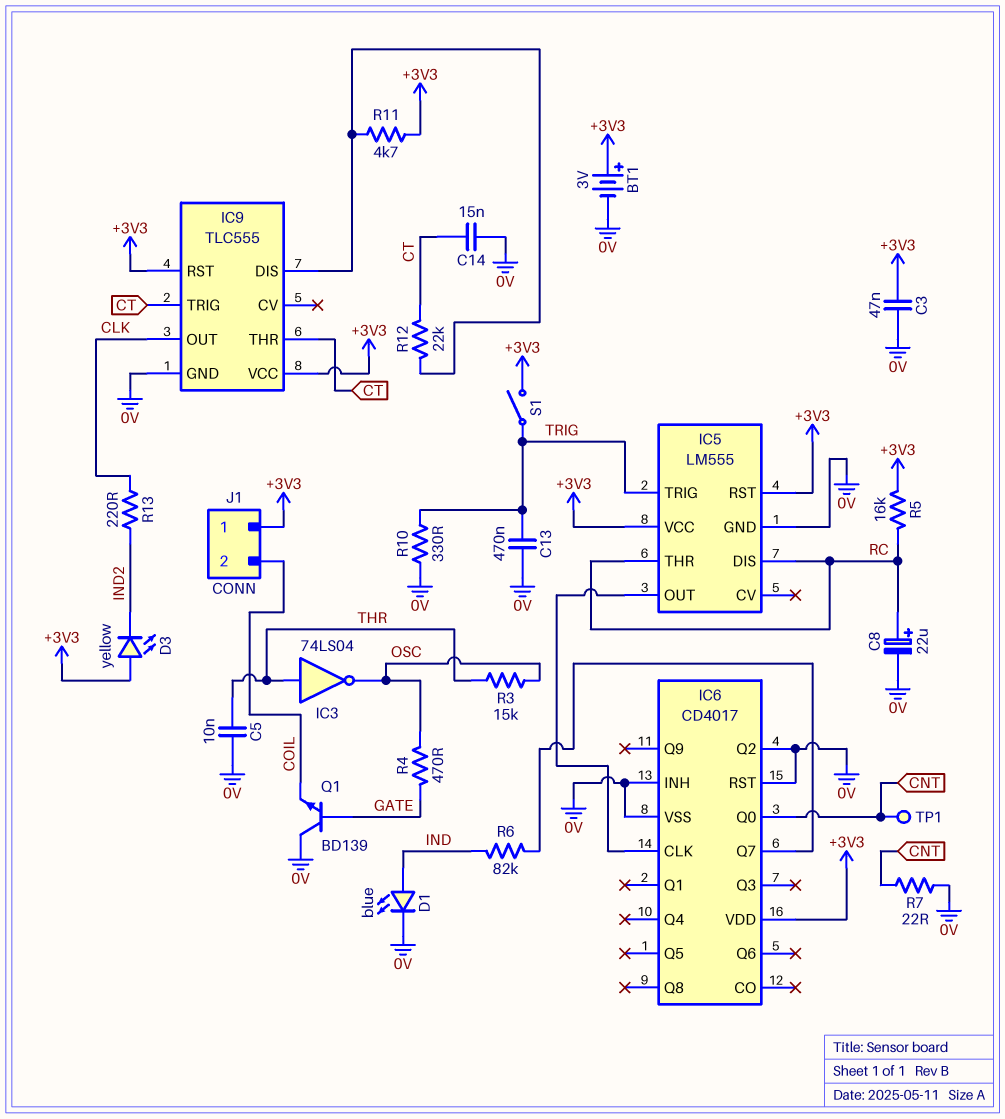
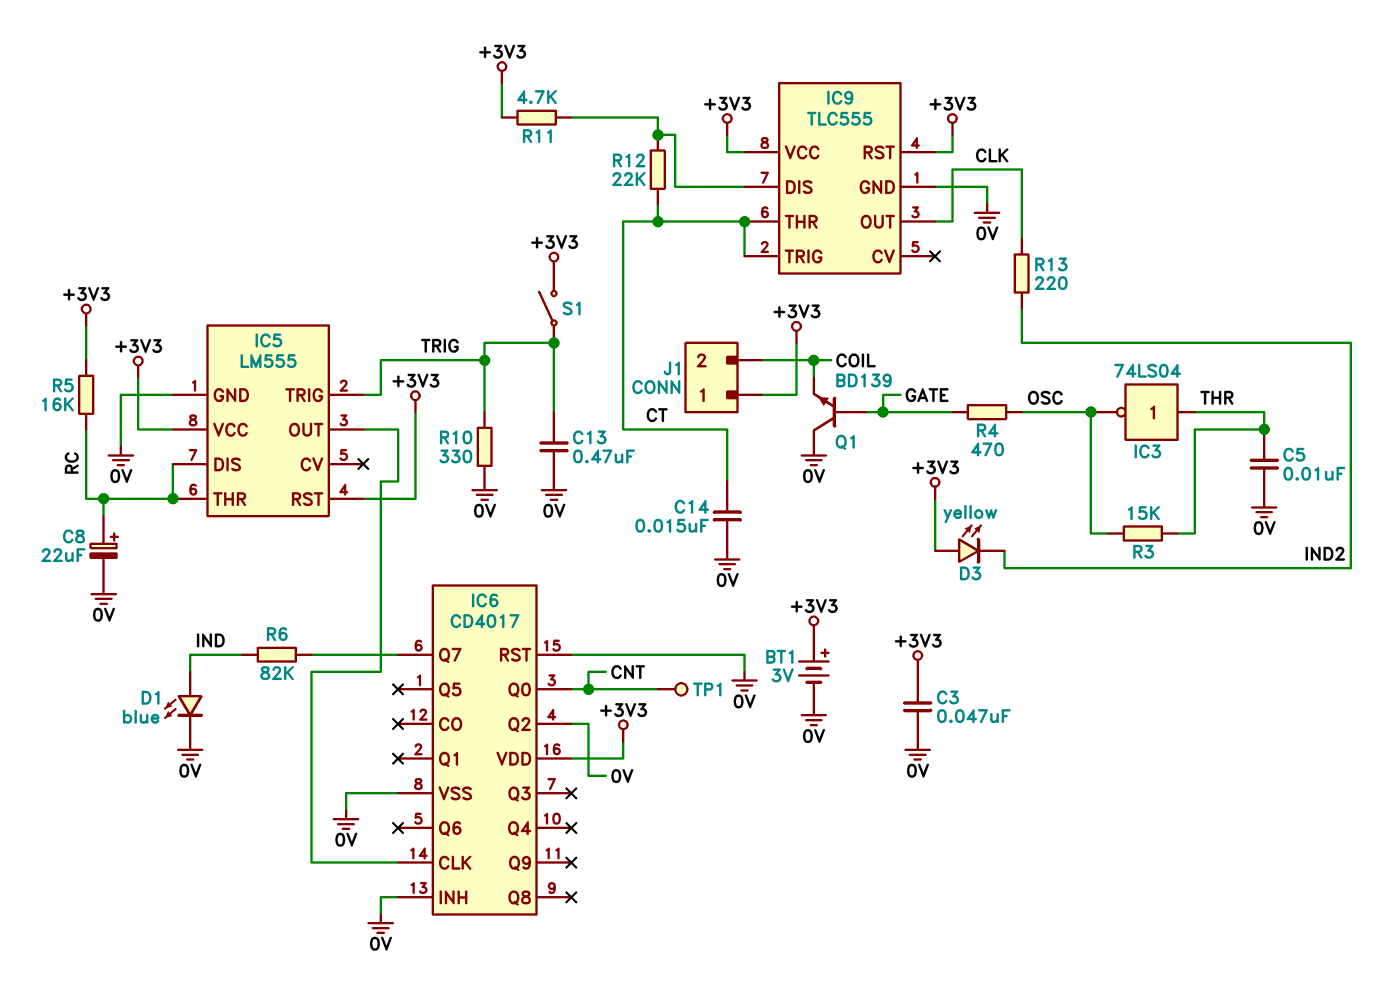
R7: 22 (0V, CNT) -> none

